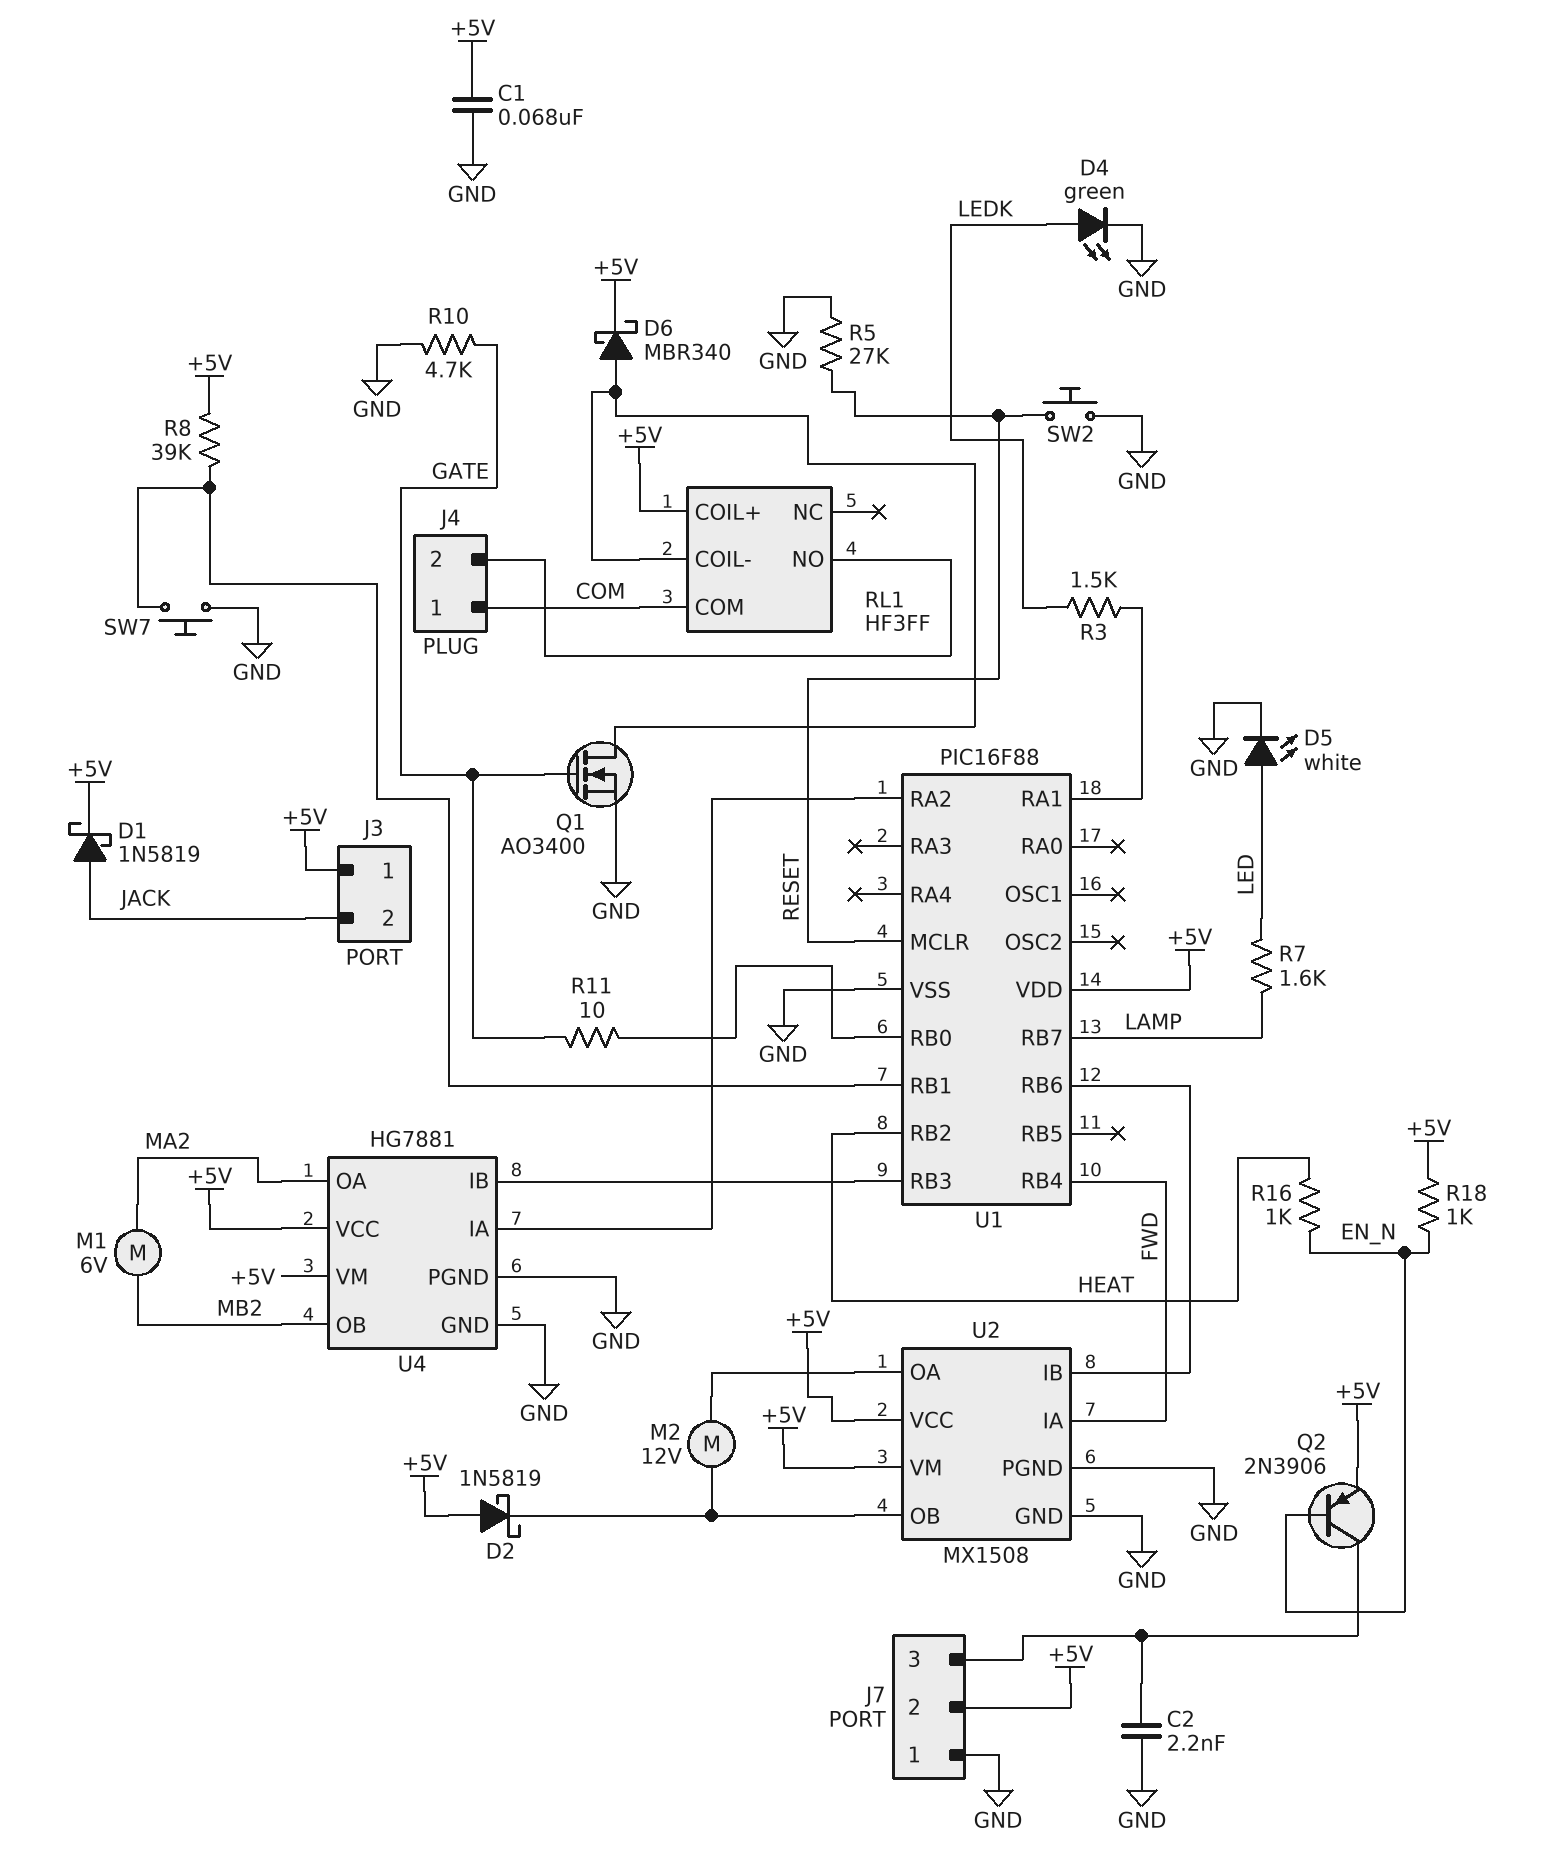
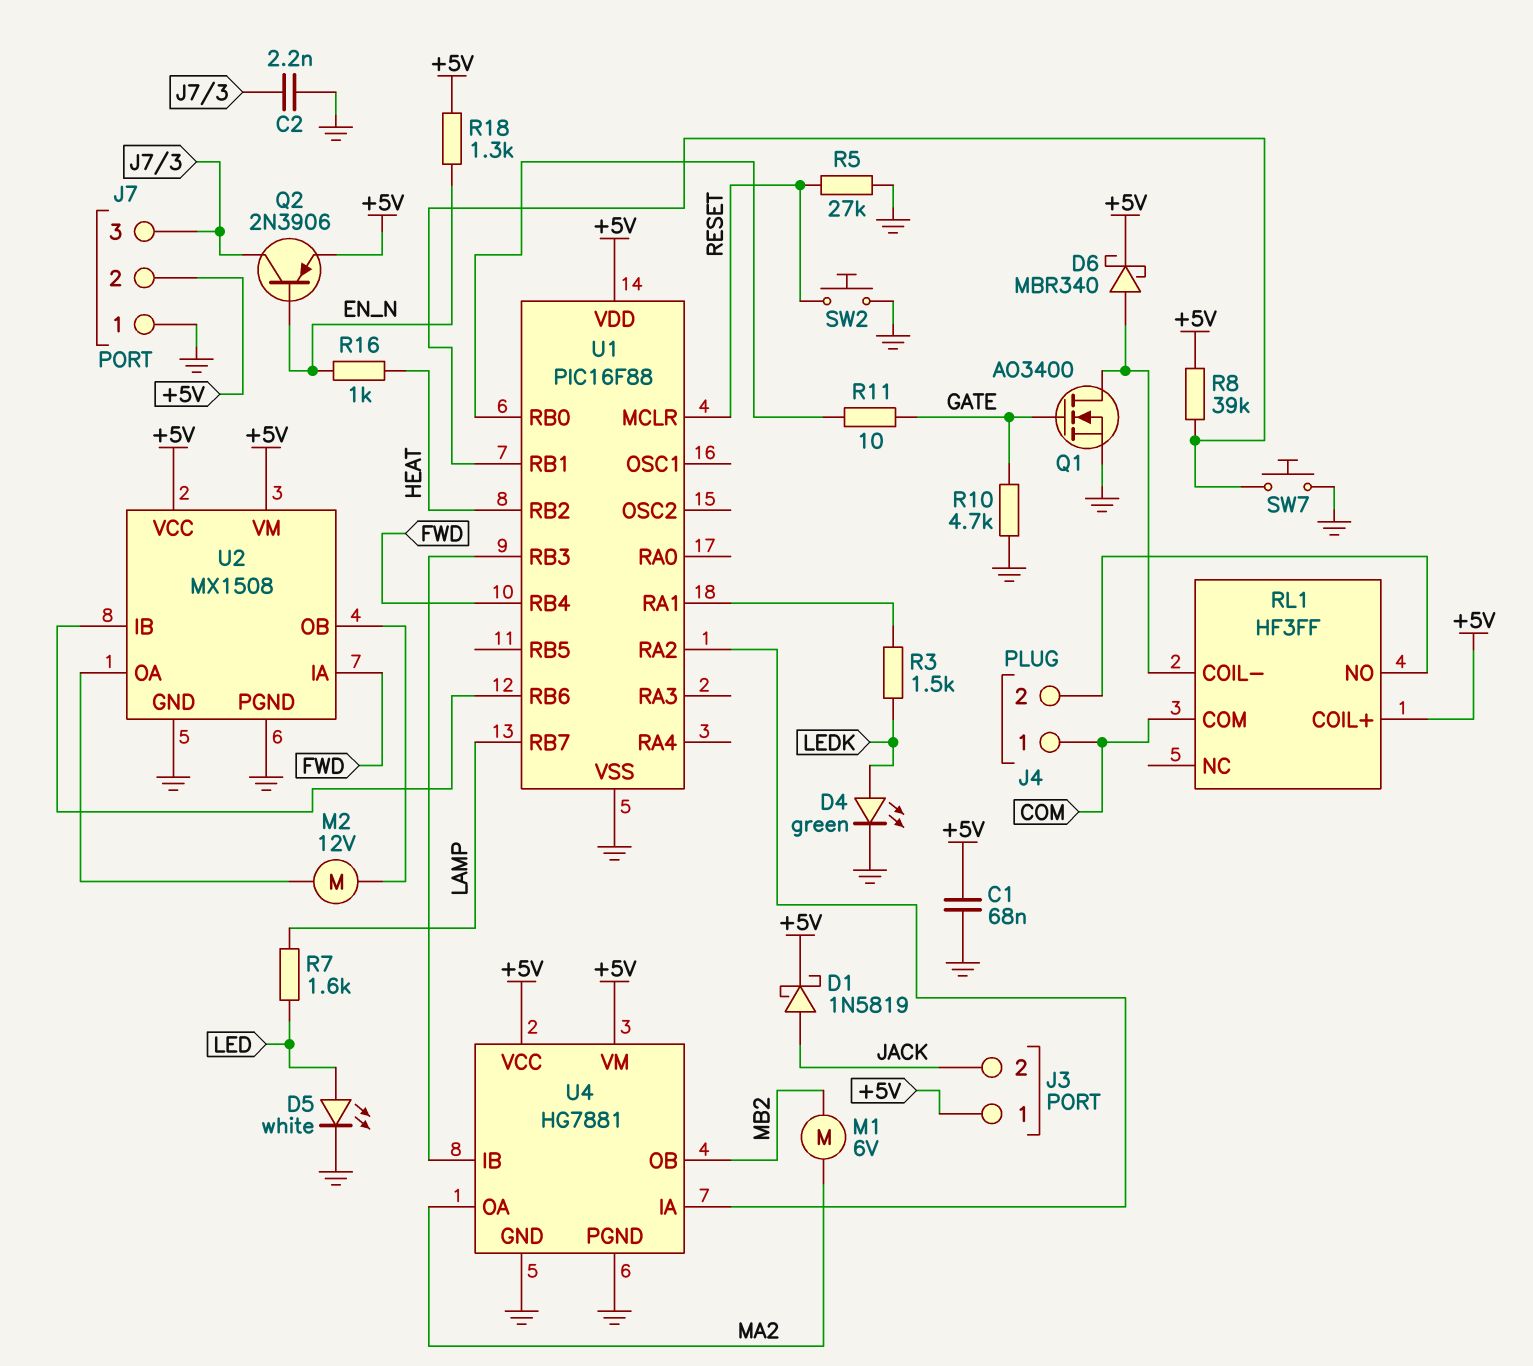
D2: schottky 1N5819 (A +5V, K U2/OB) -> none
R18: 1k (+5V, EN_N) -> 1.3k (+5V, EN_N)

